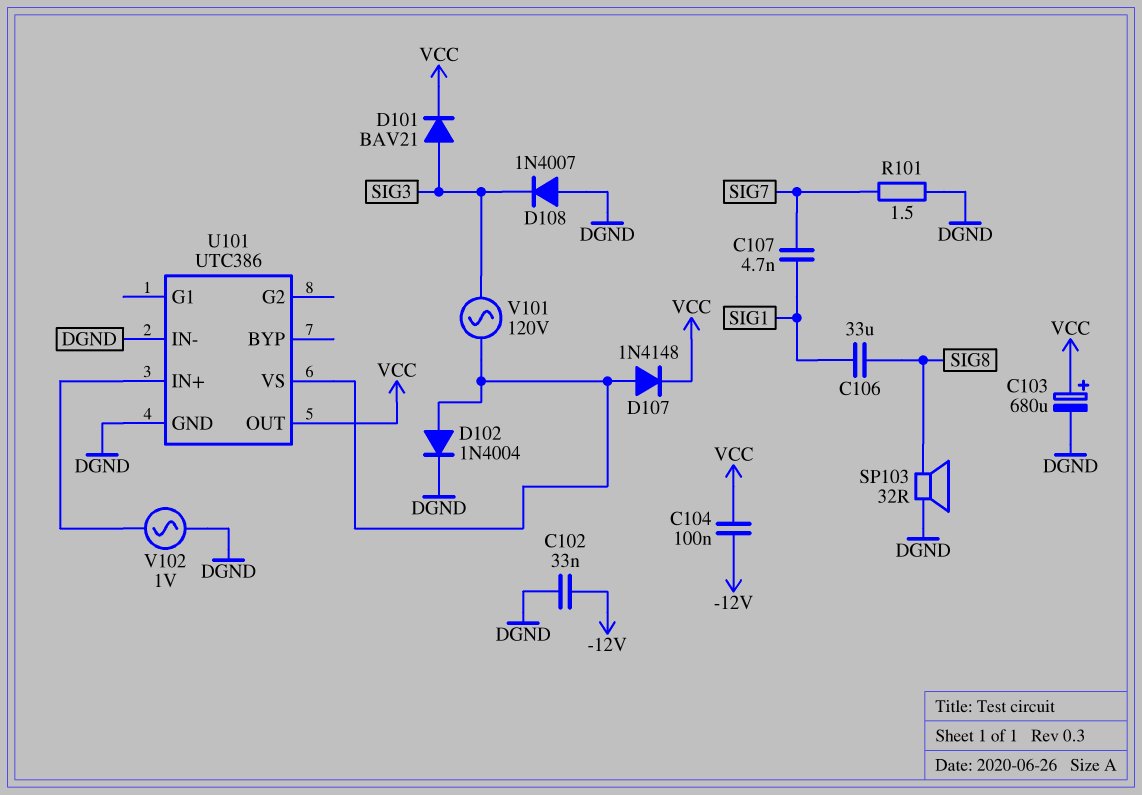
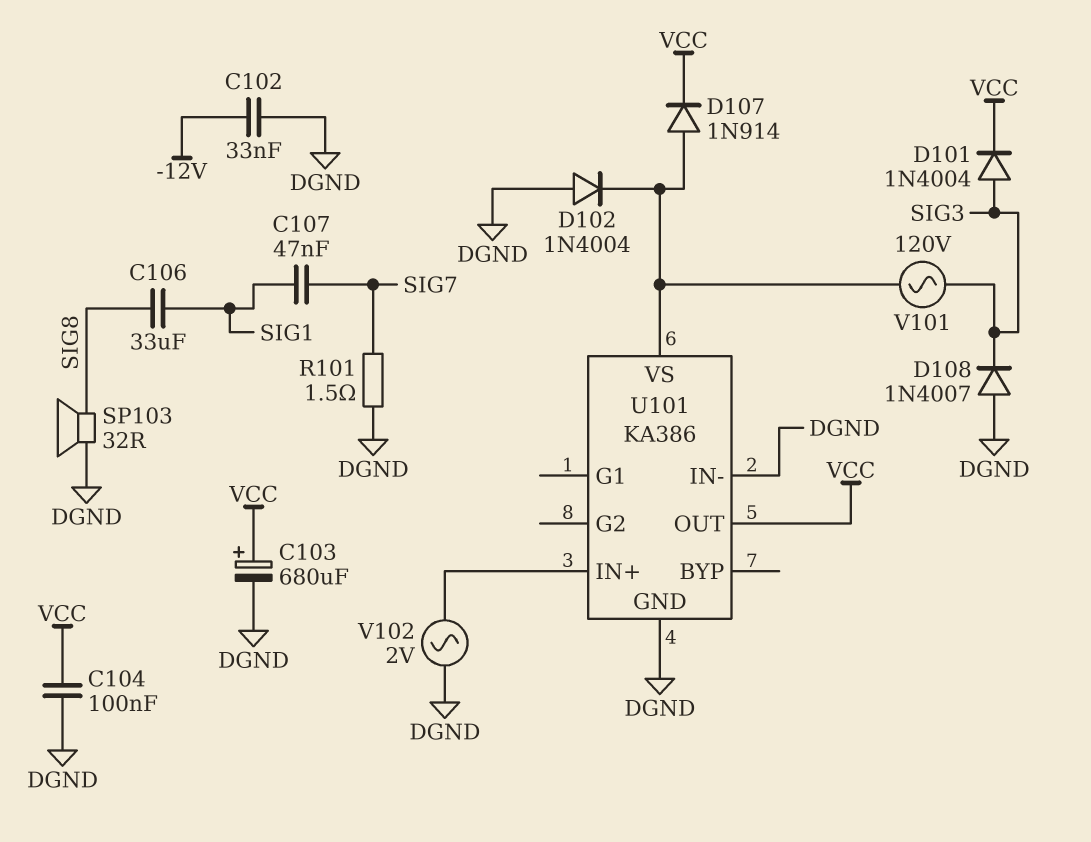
C104: 100nF (-12V, VCC) -> 100nF (DGND, VCC)
C107: 4.7nF (SIG1, SIG7) -> 47nF (SIG1, SIG7)
D101: diode BAV21 (A SIG3, K VCC) -> diode 1N4004 (A SIG3, K VCC)
D102: diode 1N4004 (A U101/VS, K DGND) -> diode 1N4004 (A DGND, K U101/VS)
D107: diode 1N4148 (A U101/VS, K VCC) -> diode 1N914 (A U101/VS, K VCC)
U101: UTC386 -> KA386
V102: AC 1V (DGND, U101/IN+) -> AC 2V (DGND, U101/IN+)

